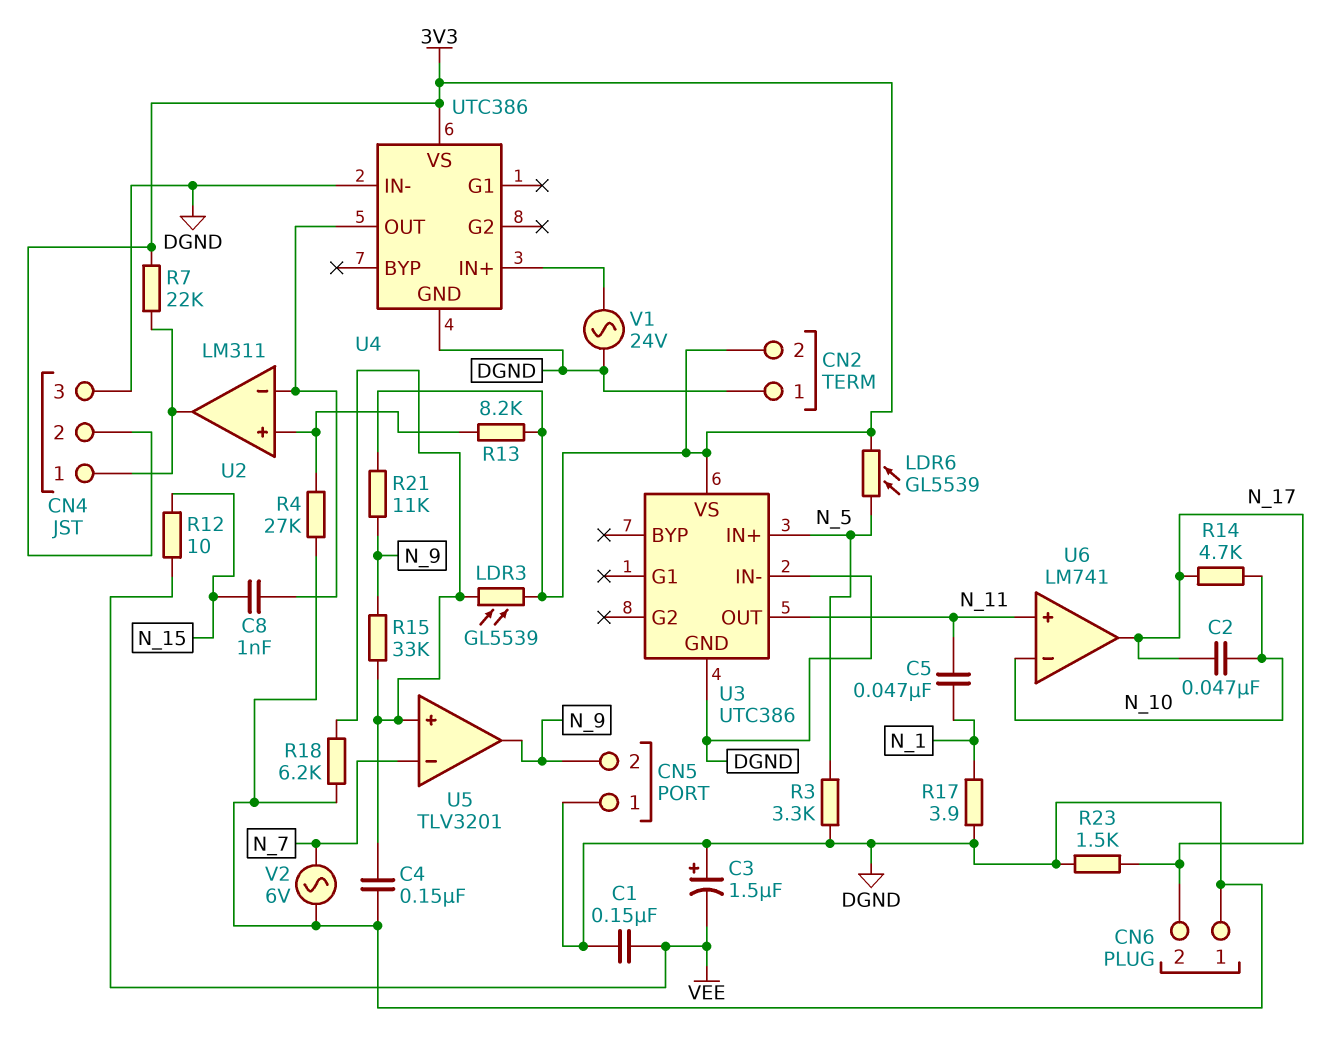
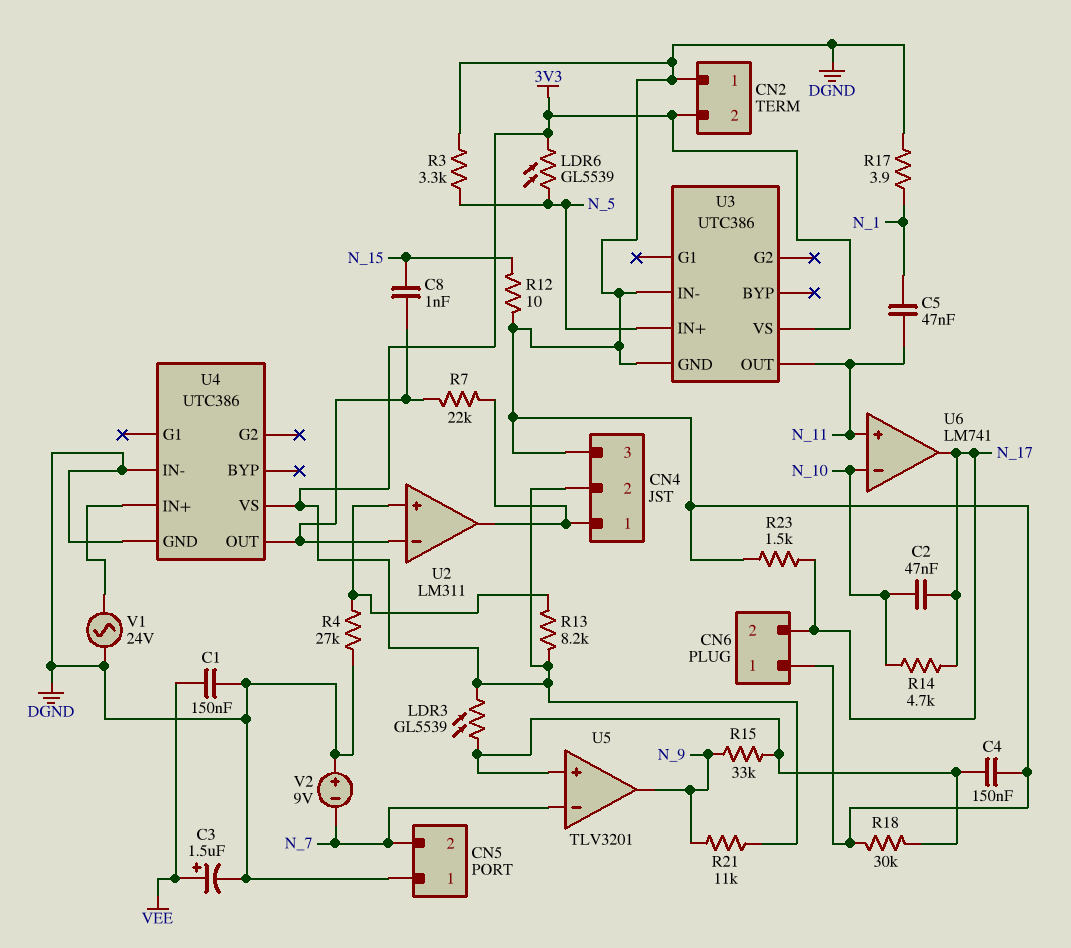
C3: 1.5uF (plus DGND, minus VEE) -> 1.5uF (plus VEE, minus DGND)
CN5 pin 2: N_9 -> N_7
R7: 22k (3V3, CN4/1) -> 22k (CN4/1, U2/in-)
R12: 10 (N_15, VEE) -> 10 (DGND, N_15)
R18: 6.2k (DGND, U5/in+) -> 30k (DGND, U5/in+)
V2: AC 6V (DGND, N_7) -> 9V (plus DGND, minus N_7)

